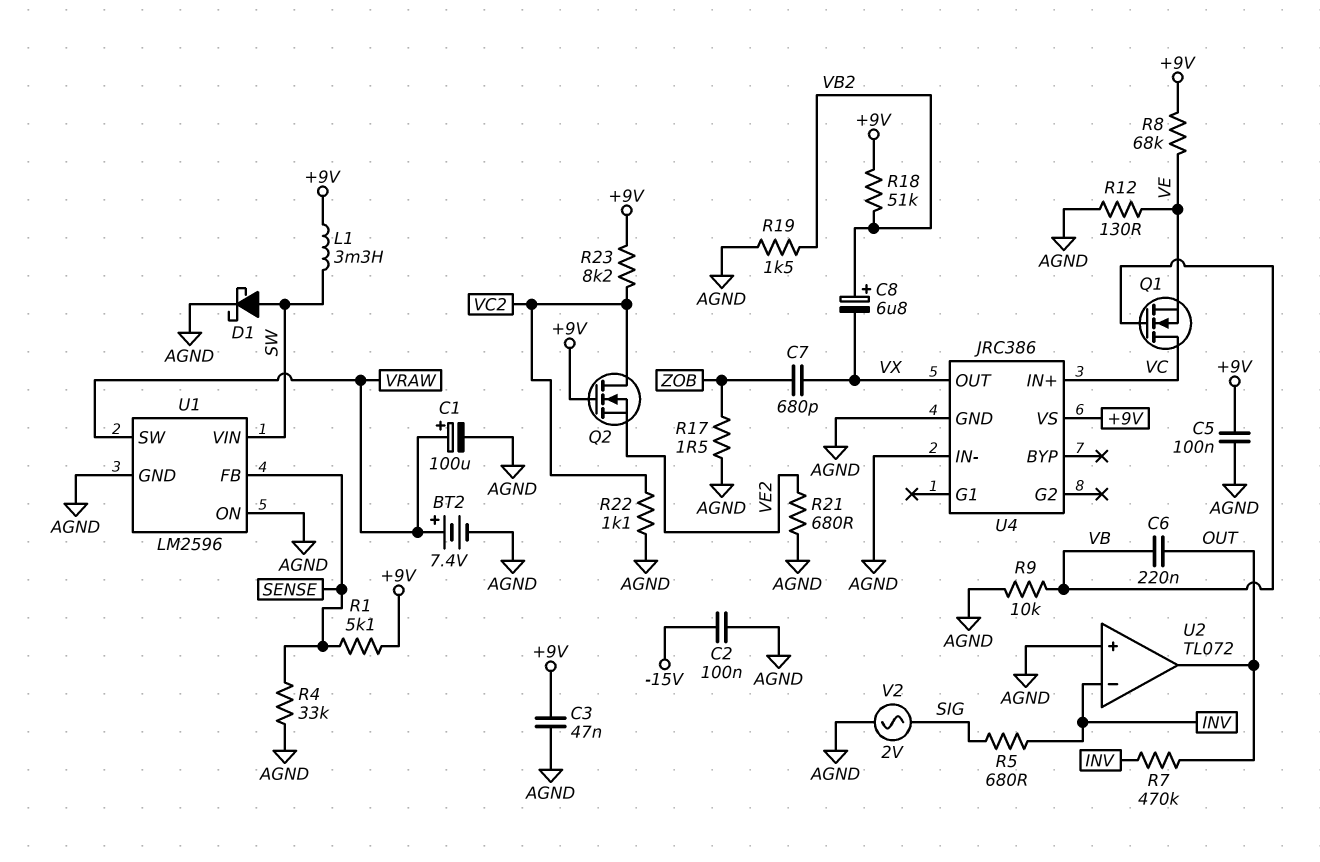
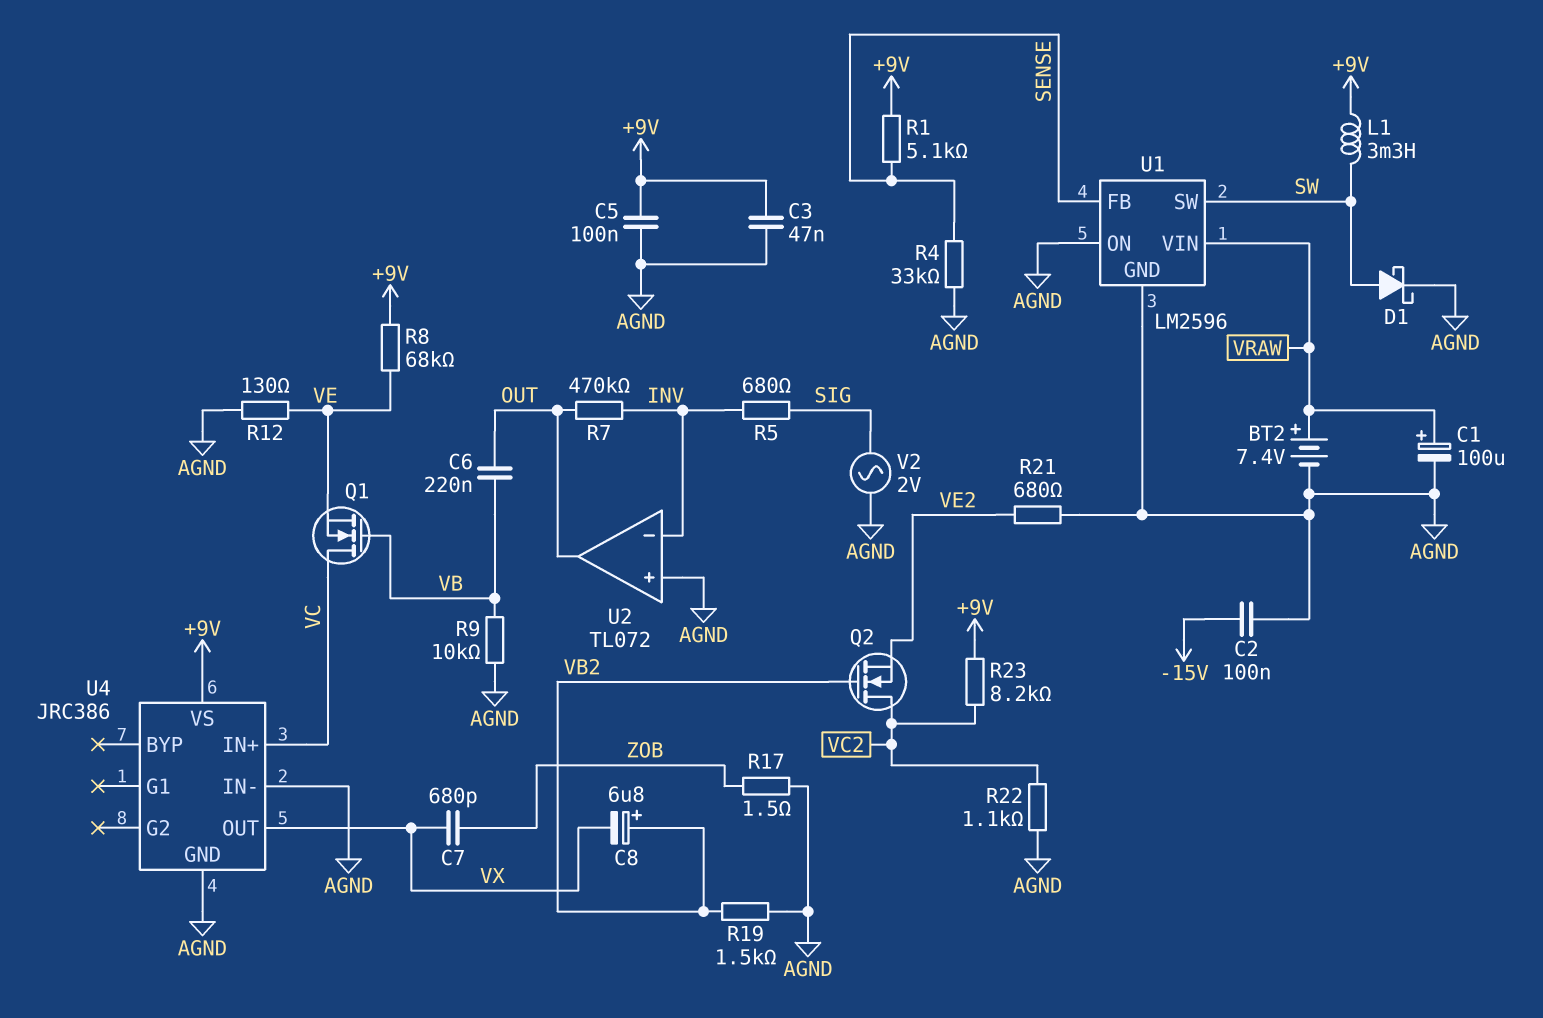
Q2: NMOS (G +9V, D VC2, S VE2) -> NMOS (G VB2, D VC2, S VE2)
R18: 51k (+9V, VB2) -> none
U1 pin SW: VRAW -> SW
U1 pin VIN: SW -> VRAW

